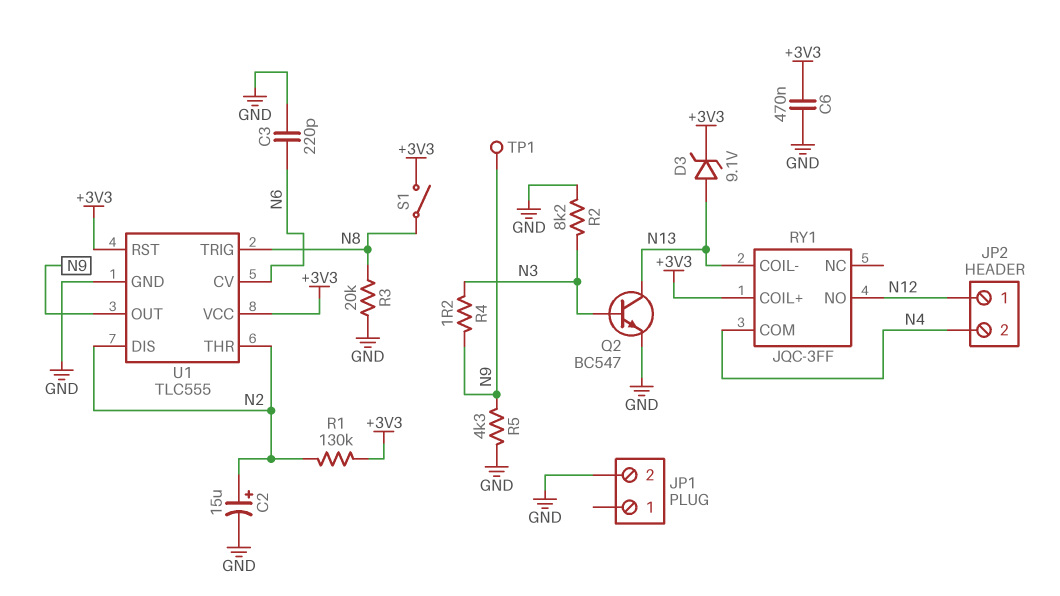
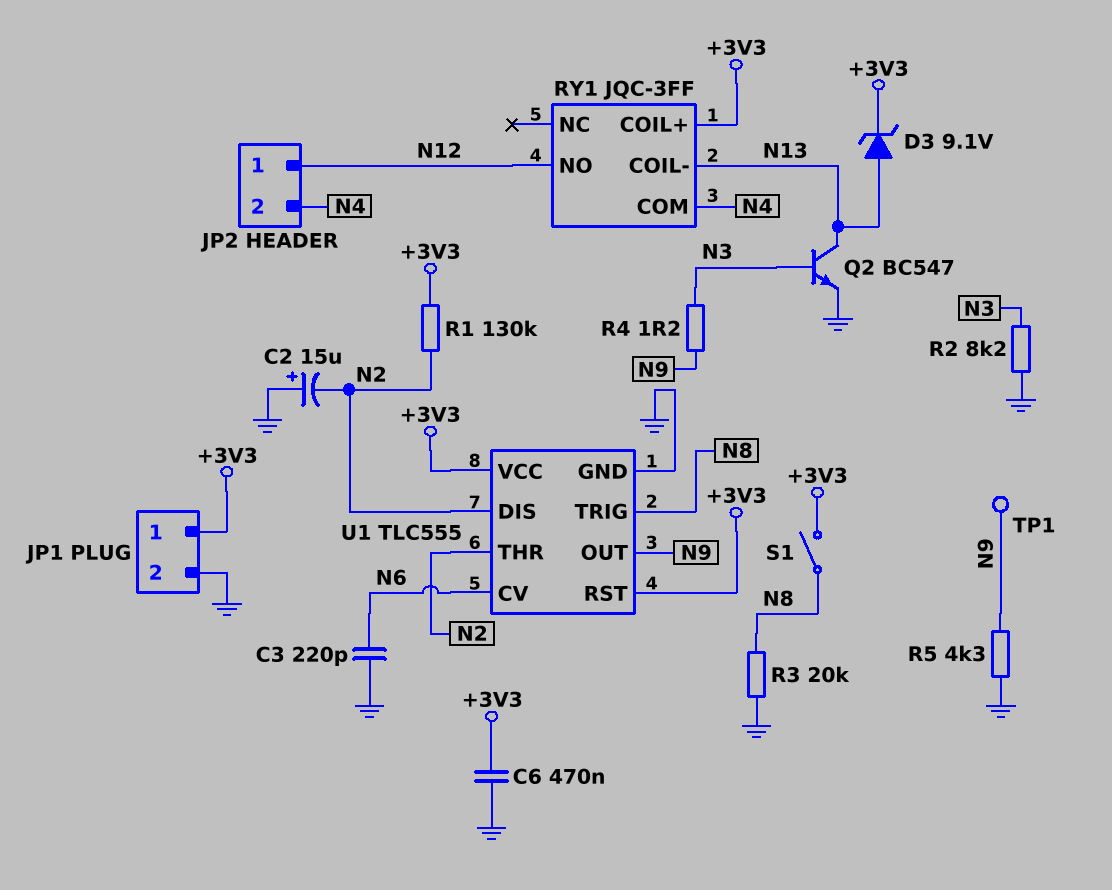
C2: 15uF (plus N2, minus GND) -> 15uF (plus GND, minus N2)
JP1 pin 1: none -> +3V3

